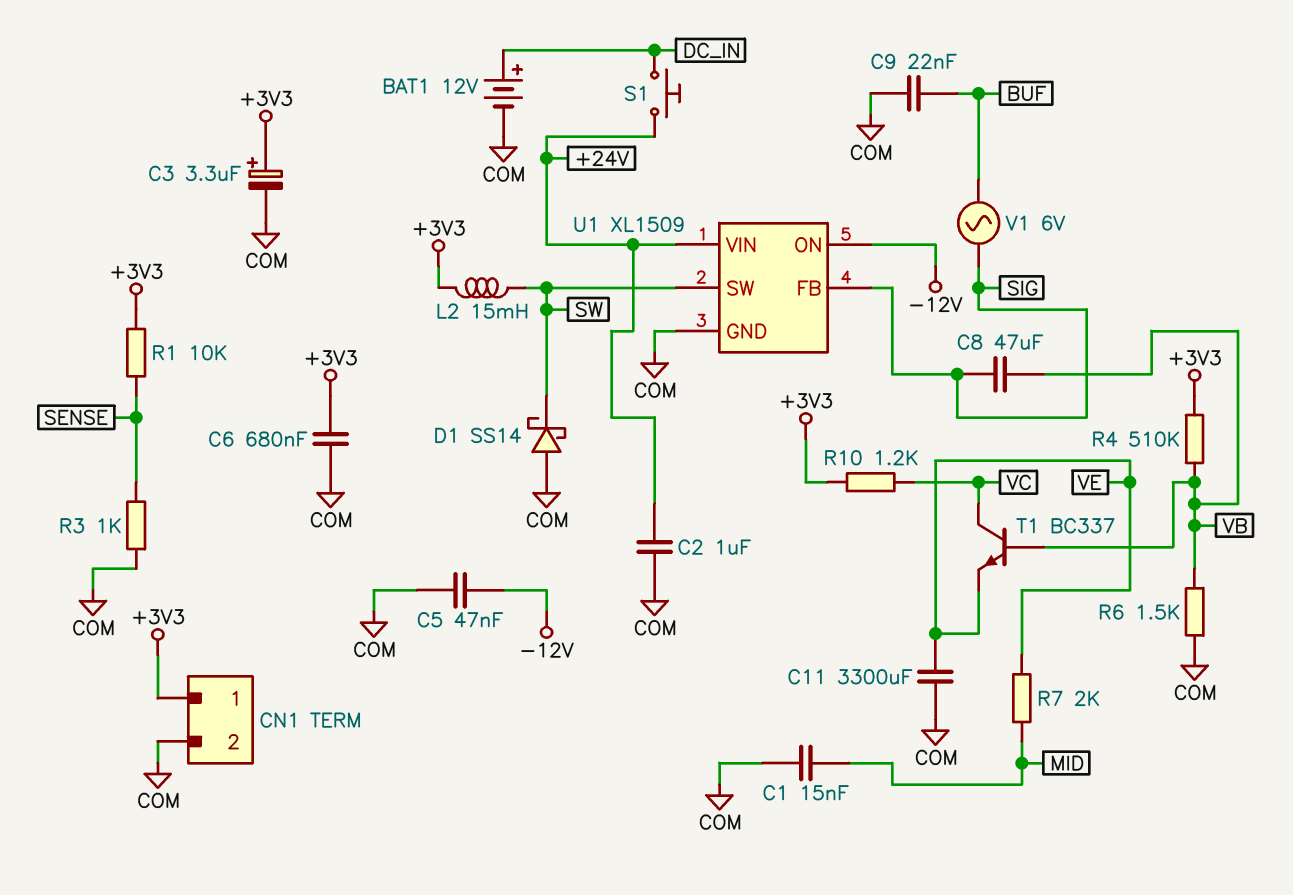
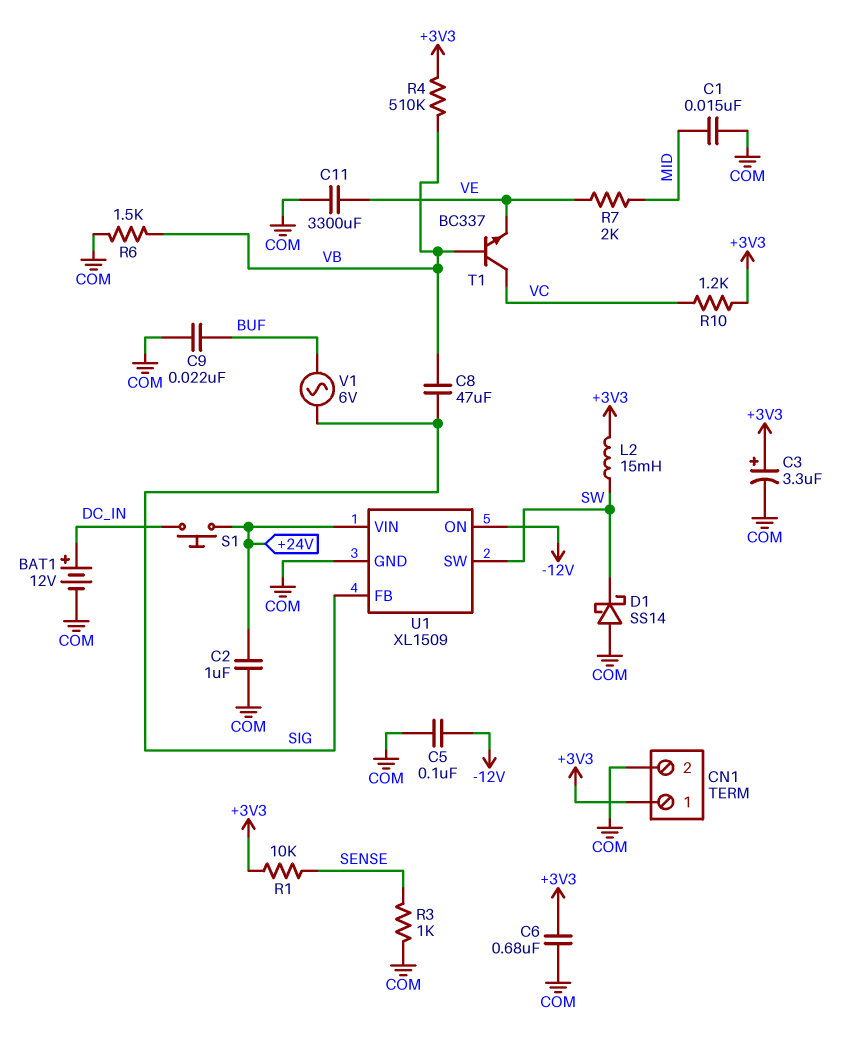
C5: 47nF (-12V, COM) -> 100nF (-12V, COM)

